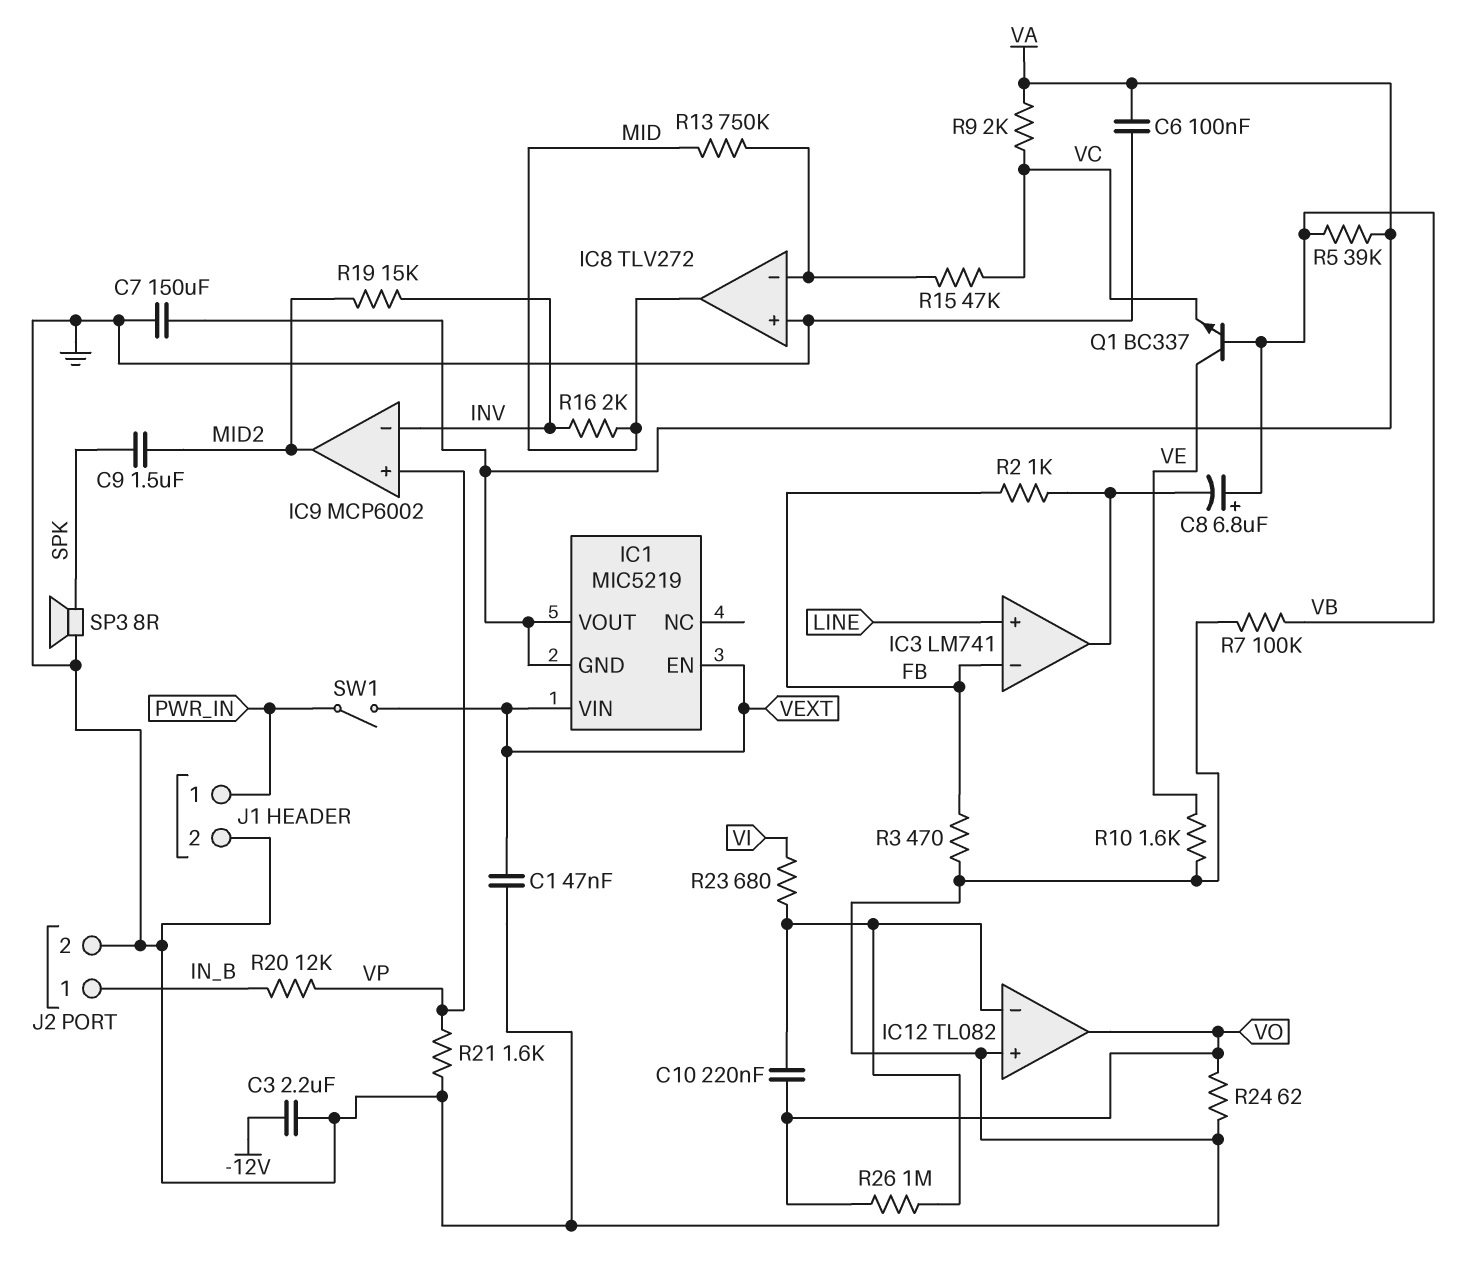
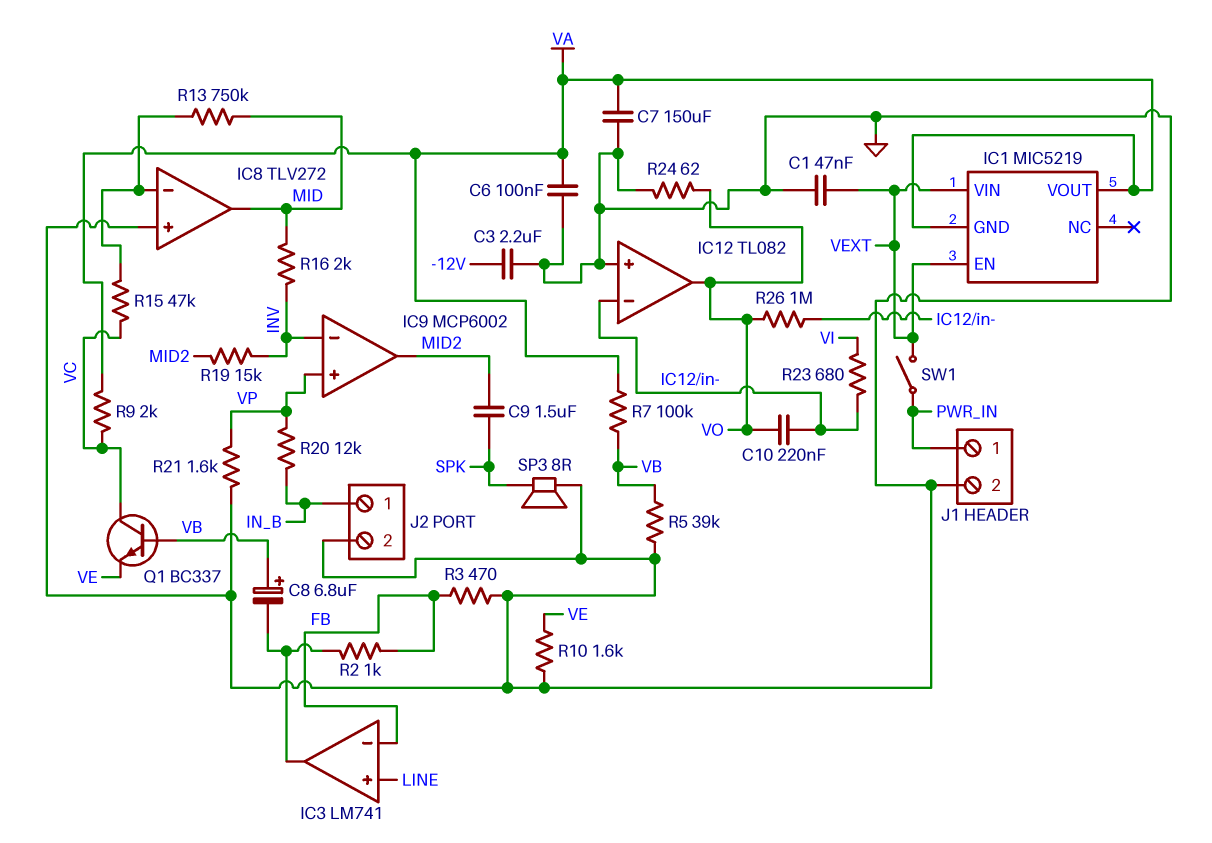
Q1: NPN BC337 (B VB, C VE, E VC) -> NPN BC337 (B VB, C VC, E VE)
R5: 39k (VA, VB) -> 39k (GND, VB)
R7: 100k (GND, VB) -> 100k (VA, VB)

